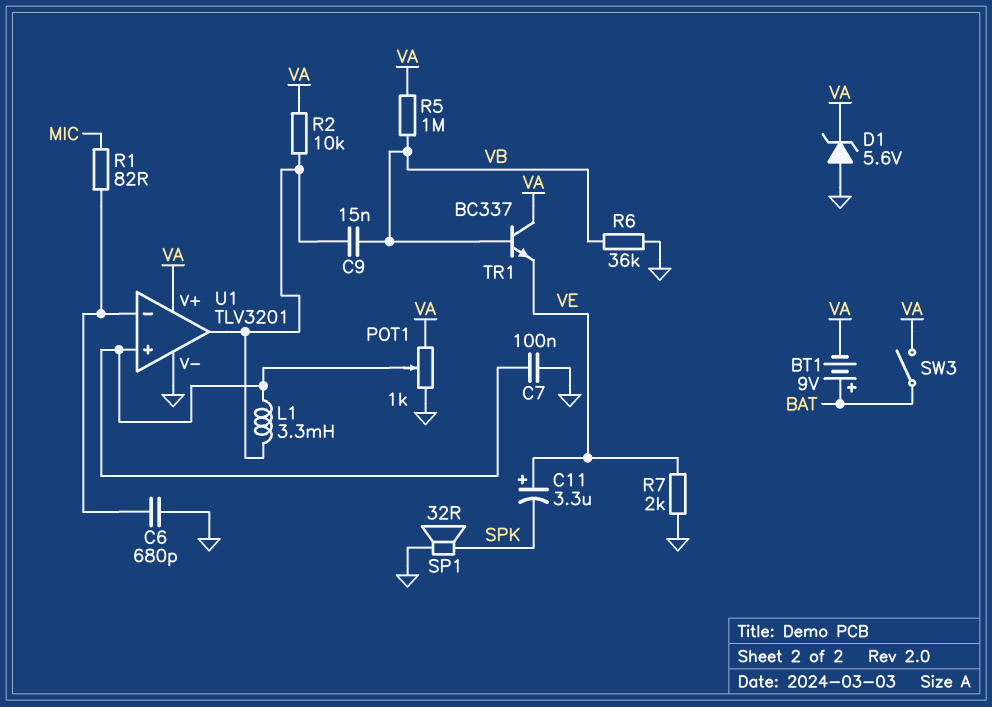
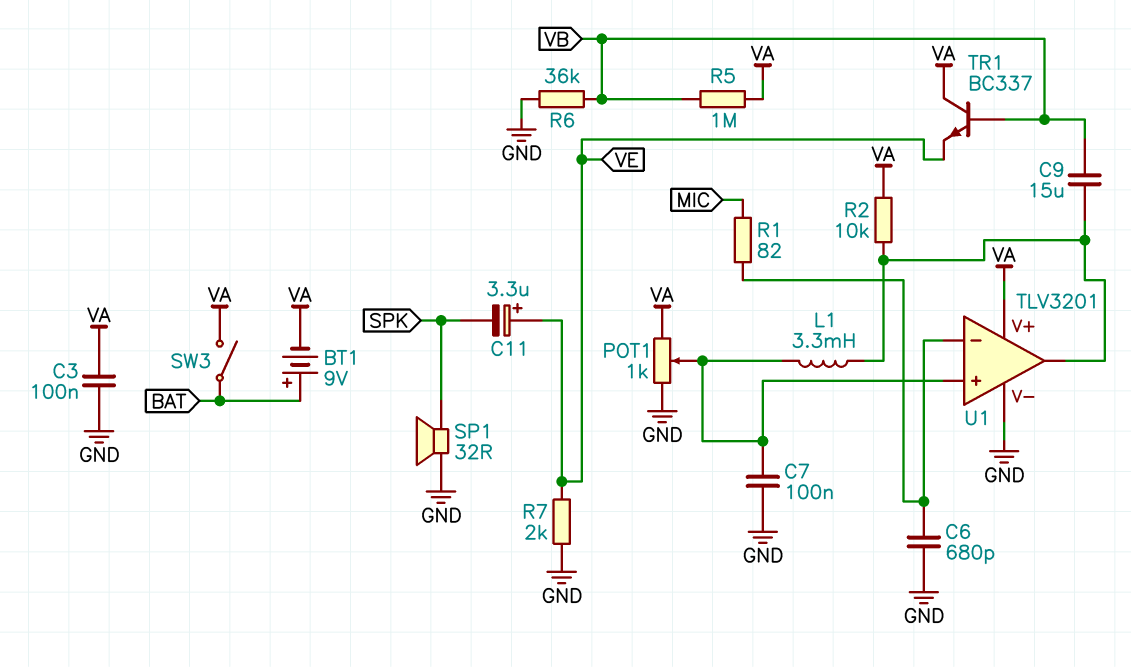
C3: none -> 100nF (GND, VA)
C9: 15nF (U1/out, VB) -> 15uF (U1/out, VB)
D1: zener 5.6V (A GND, K VA) -> none

